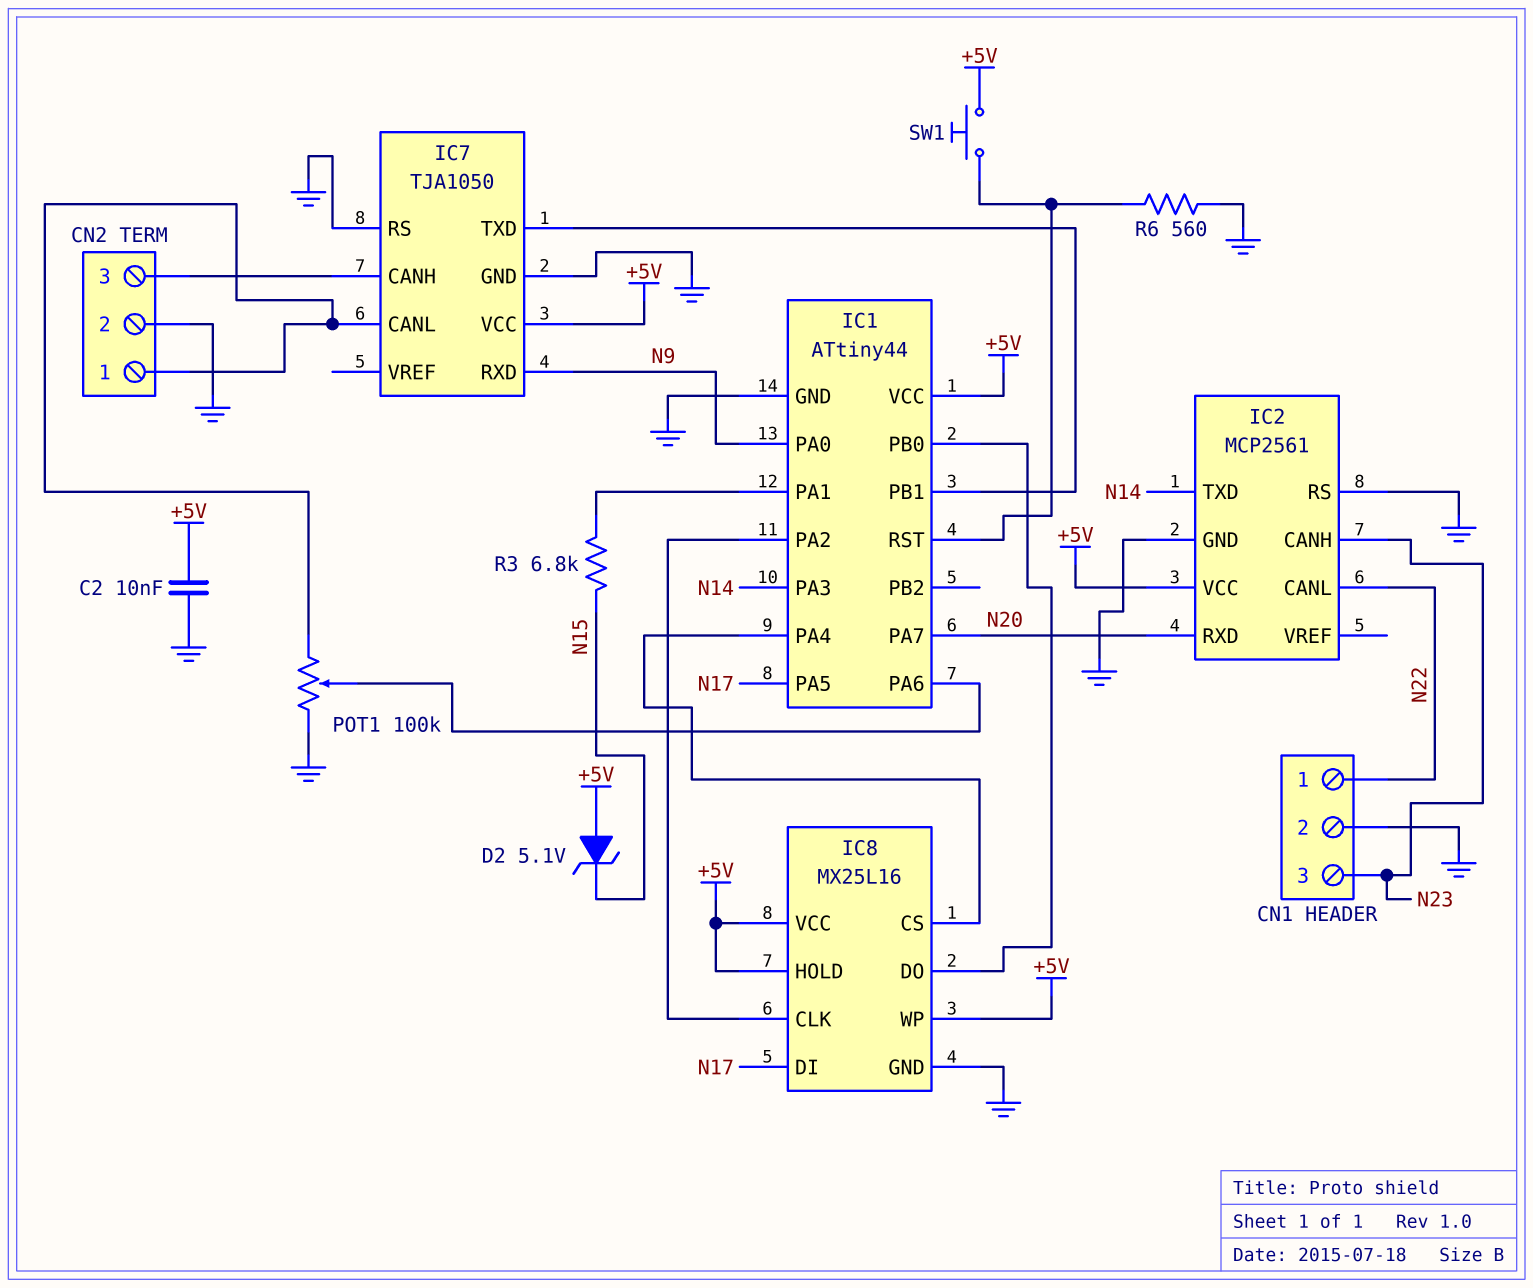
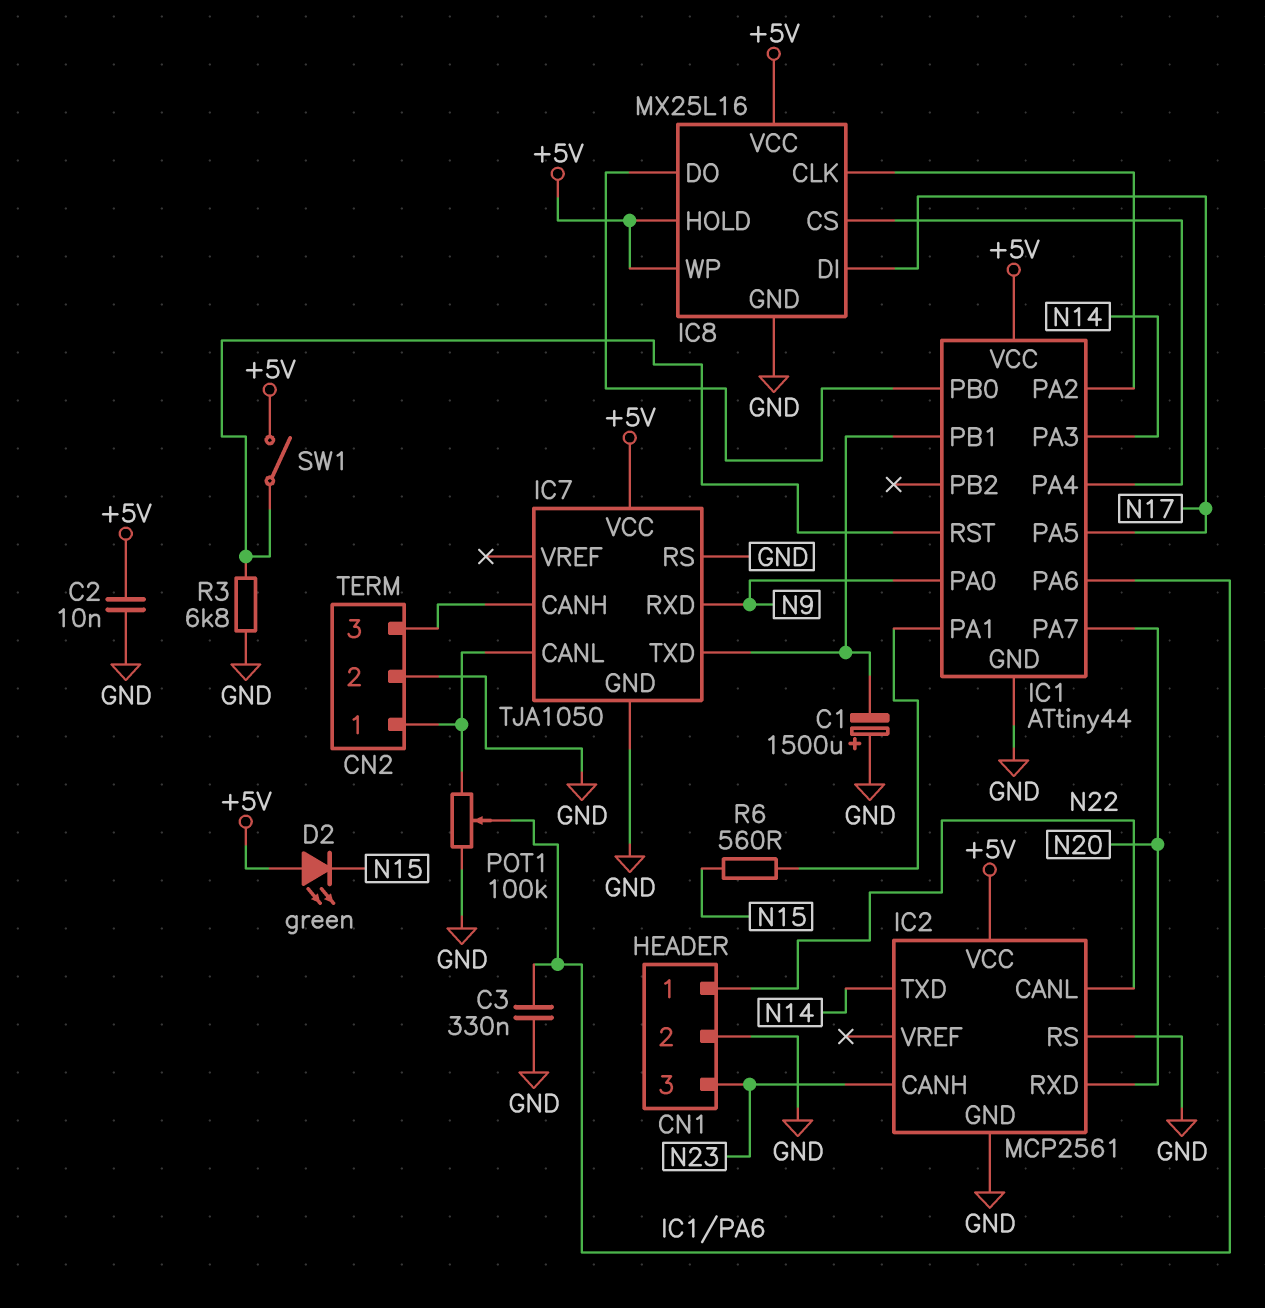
C1: none -> 1500uF (plus GND, minus IC1/PB1)
C3: none -> 330nF (GND, IC1/PA6)
D2: zener 5.1V (A +5V, K N15) -> LED green (A +5V, K N15)
R3: 6.8k (IC1/PA1, N15) -> 6.8k (GND, IC1/RST)
R6: 560 (GND, IC1/RST) -> 560 (IC1/PA1, N15)
SW1: button (+5V, IC1/RST) -> switch (+5V, IC1/RST)

